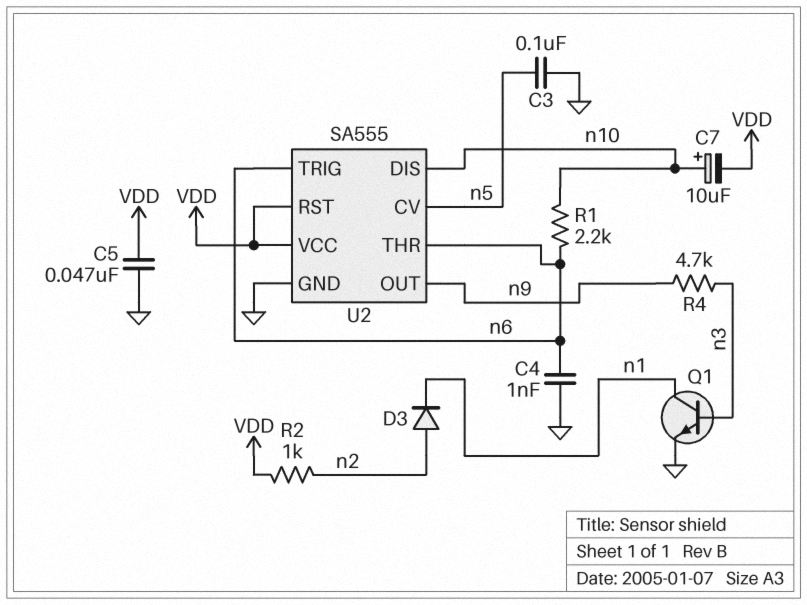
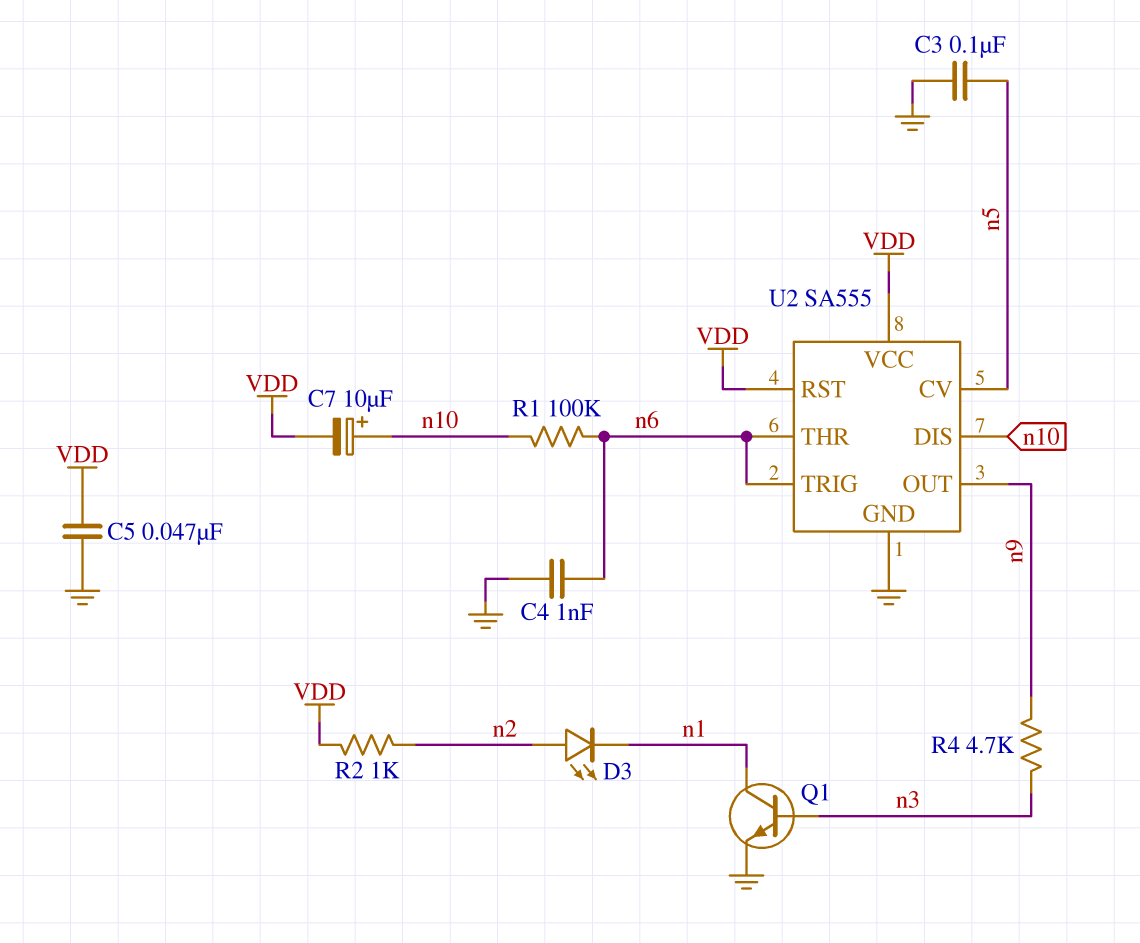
D3: diode (A n2, K n1) -> LED (A n2, K n1)
R1: 2.2k (n6, n10) -> 100k (n6, n10)

